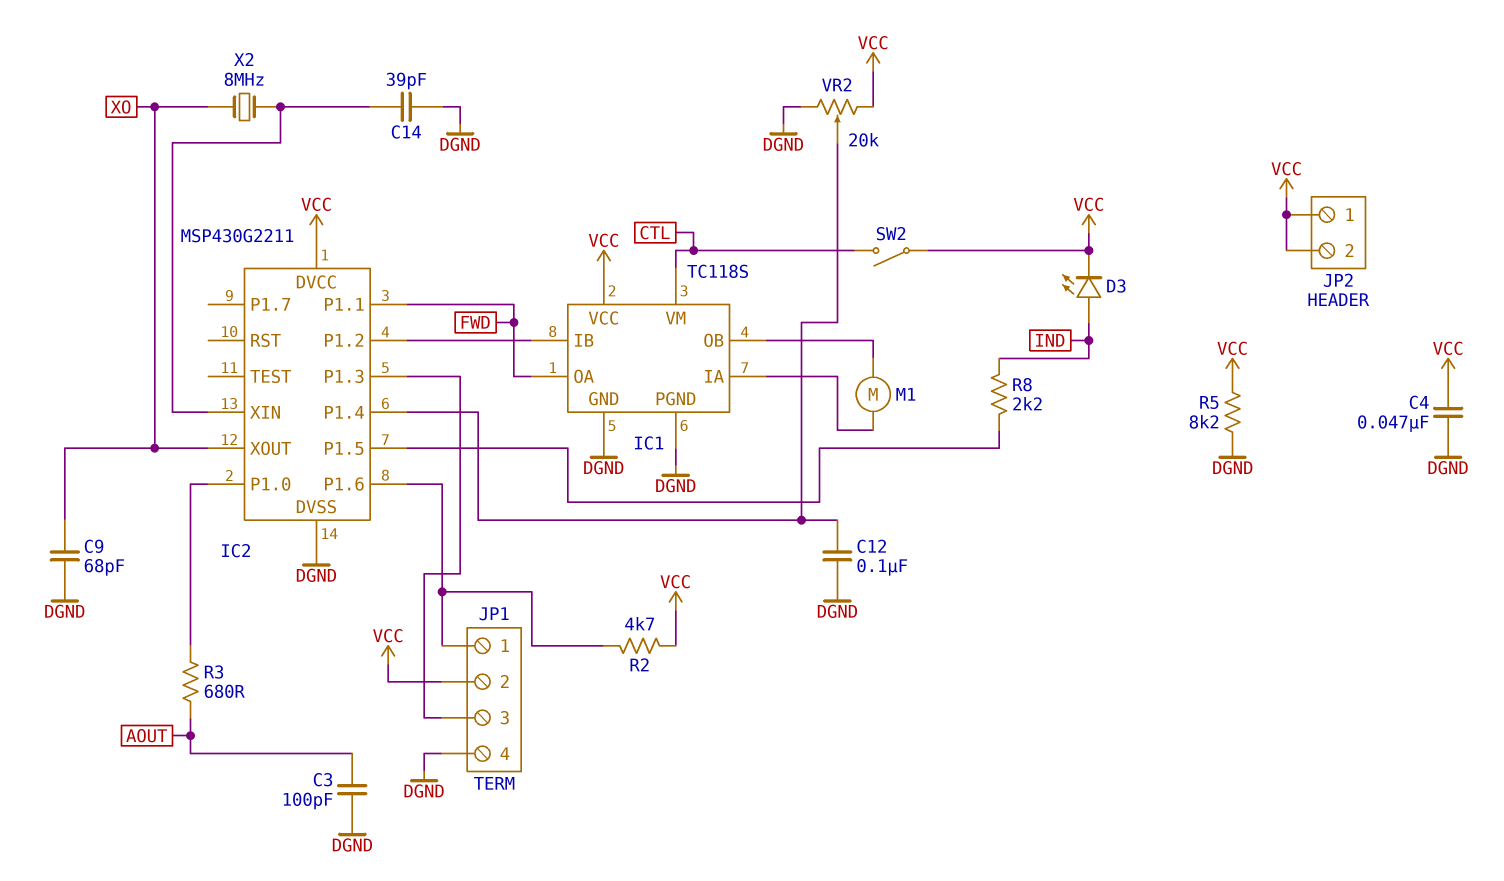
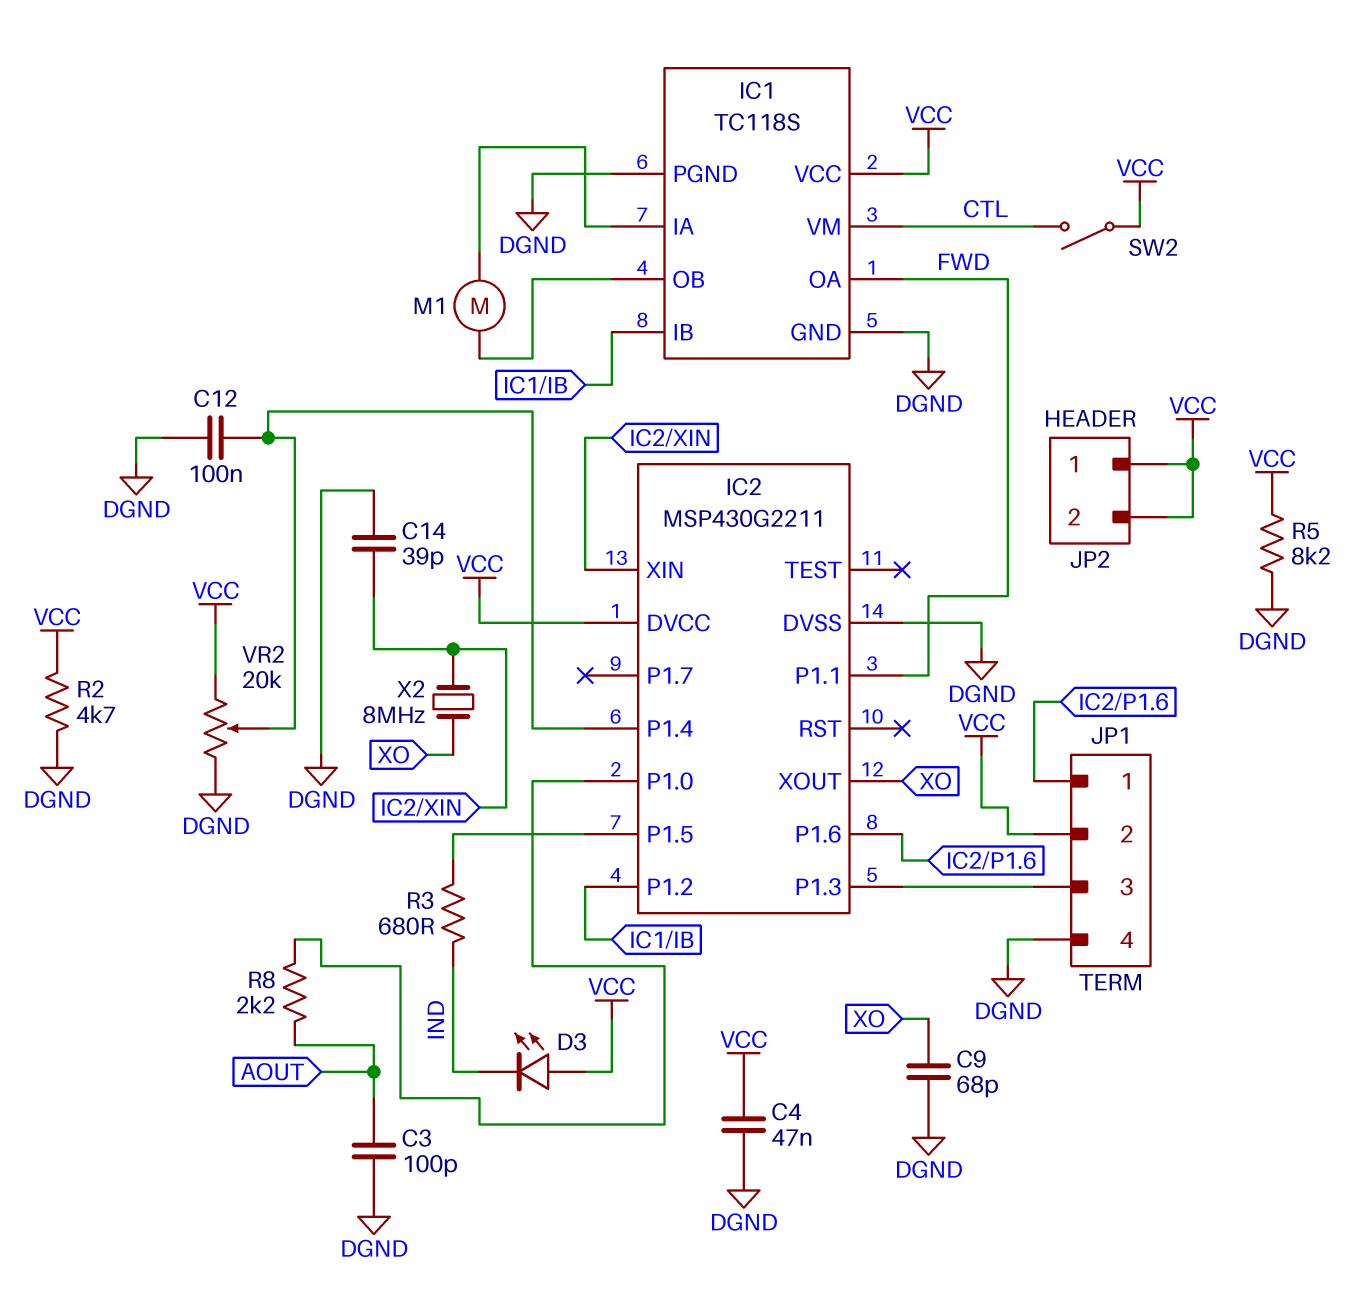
D3: LED (A IND, K VCC) -> LED (A VCC, K IND)
R2: 4.7k (IC2/P1.6, VCC) -> 4.7k (DGND, VCC)
R3: 680 (AOUT, IC2/P1.0) -> 680 (IC2/P1.5, IND)
R8: 2.2k (IC2/P1.5, IND) -> 2.2k (AOUT, IC2/P1.0)

